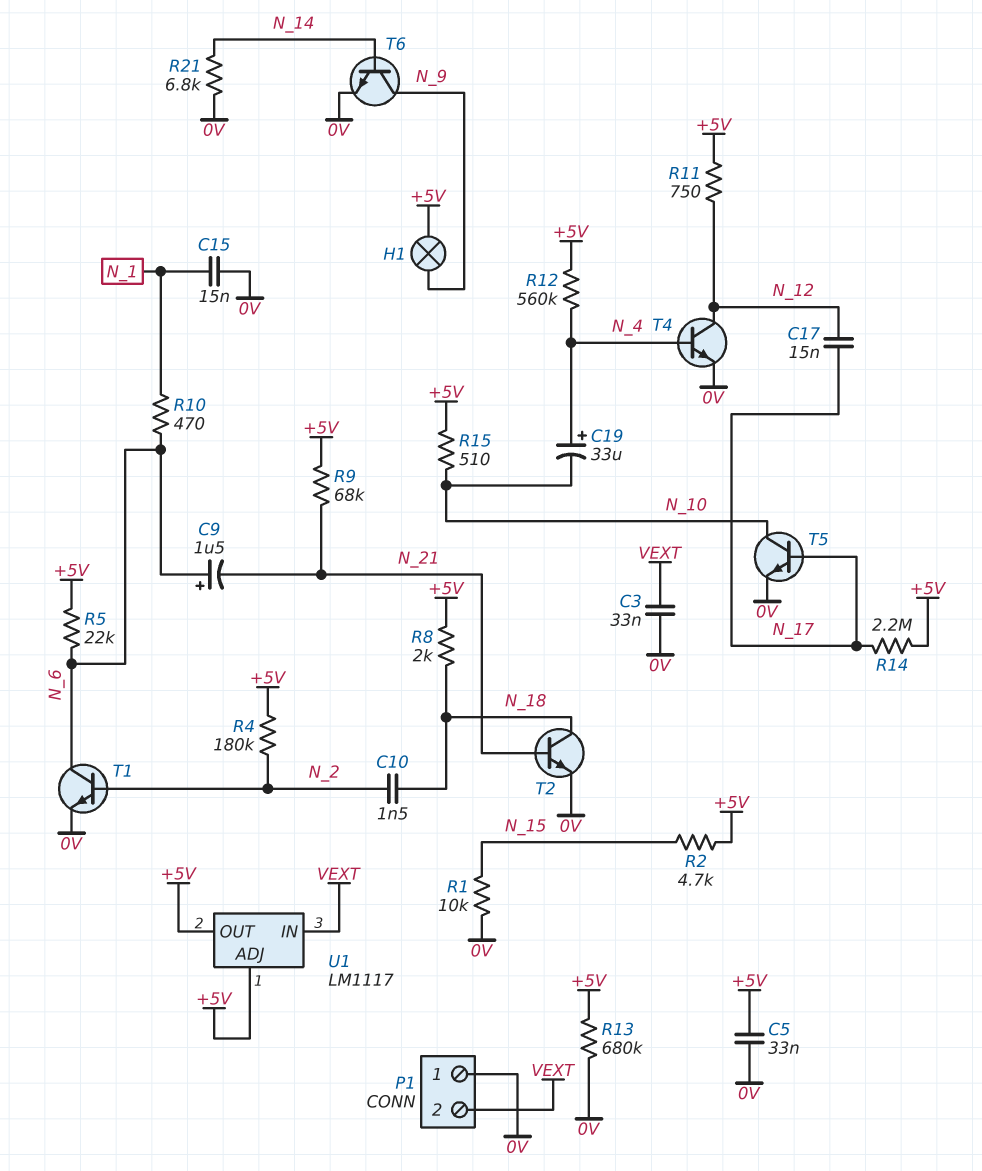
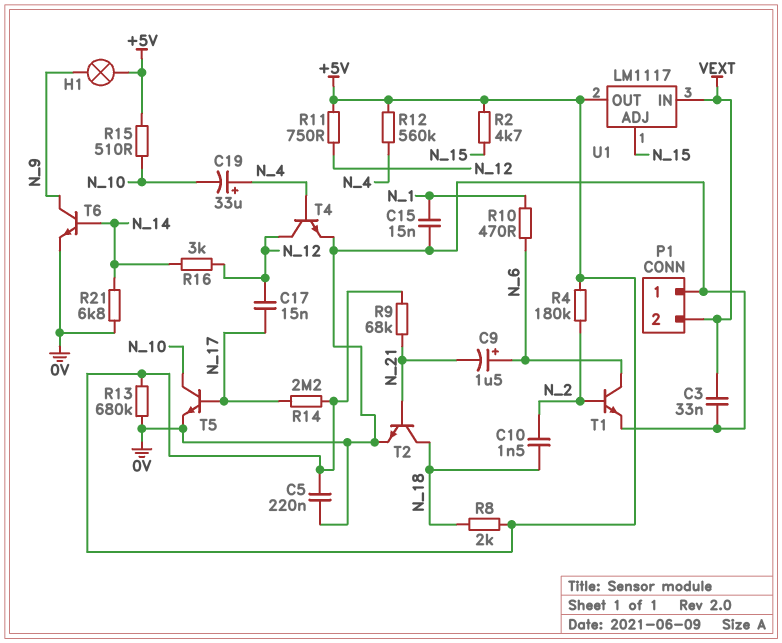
C5: 33nF (+5V, 0V) -> 220nF (+5V, 0V)
R1: 10k (0V, N_15) -> none
R5: 22k (+5V, N_6) -> none
R16: none -> 3k (N_12, N_14)
U1 pin ADJ: +5V -> N_15

